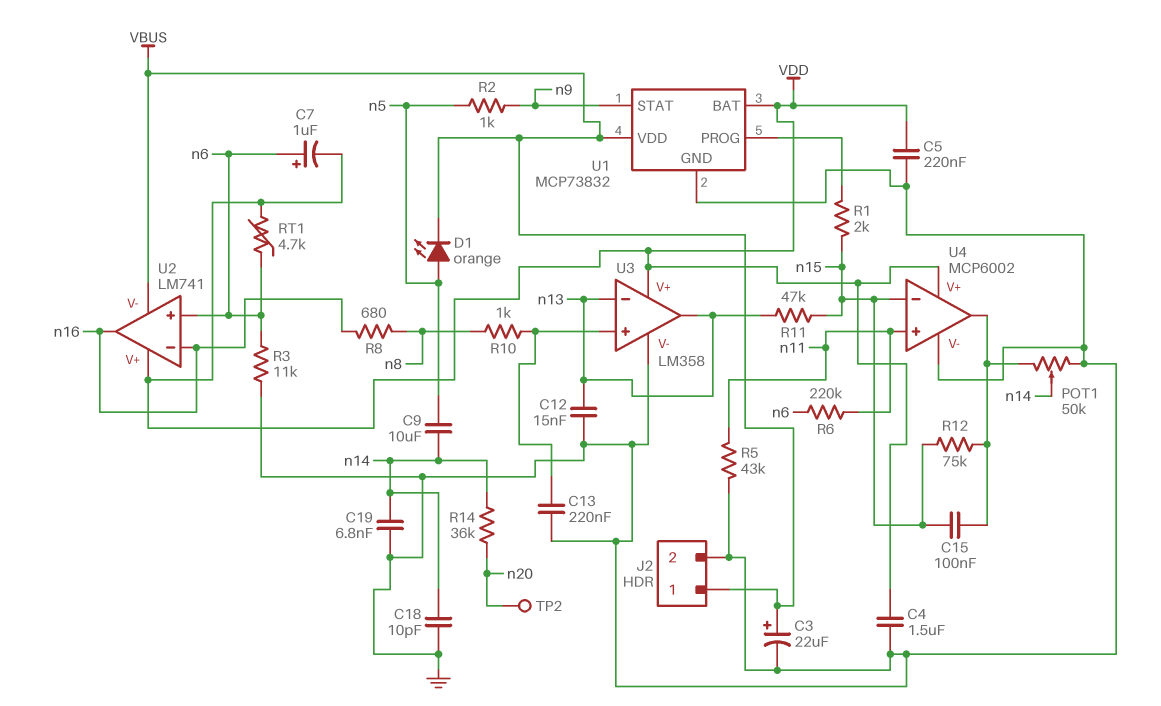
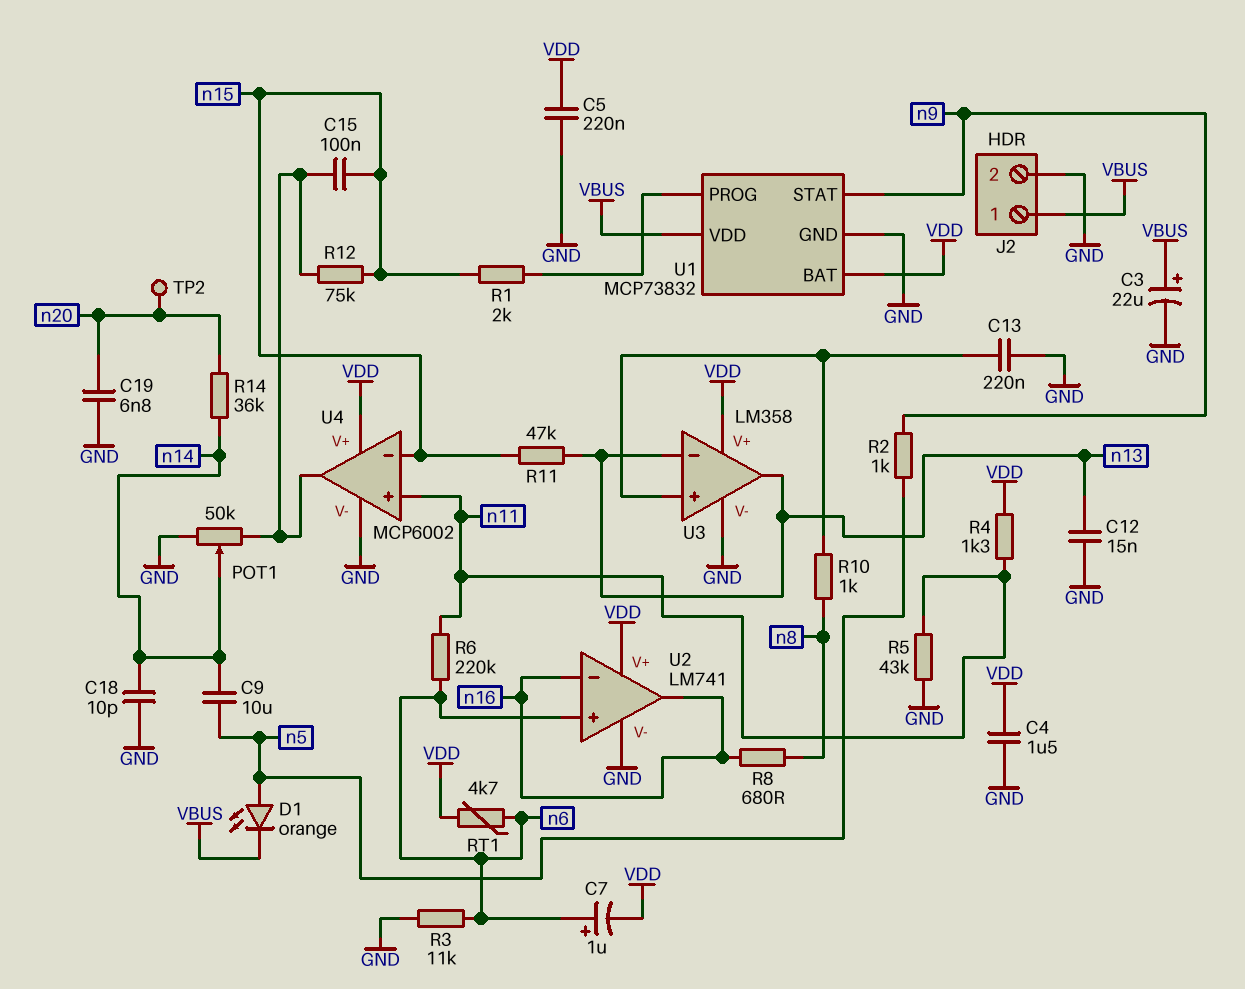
C19: 6.8nF (GND, n14) -> 6.8nF (GND, n20)
R4: none -> 1.3k (VDD, n11)
U2 pin V-: VBUS -> GND

